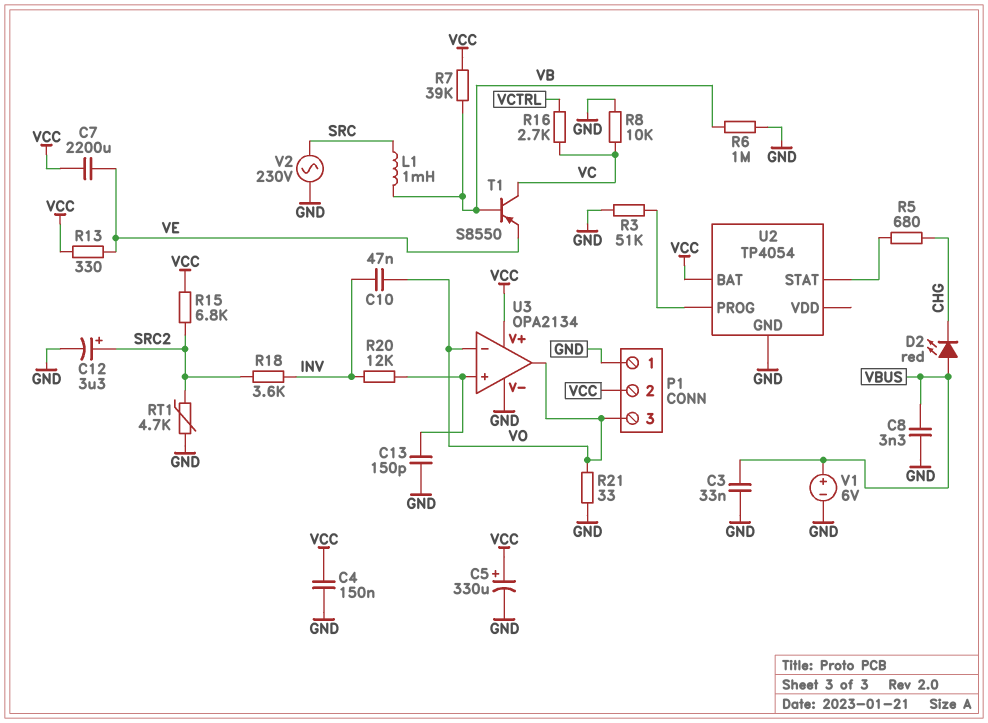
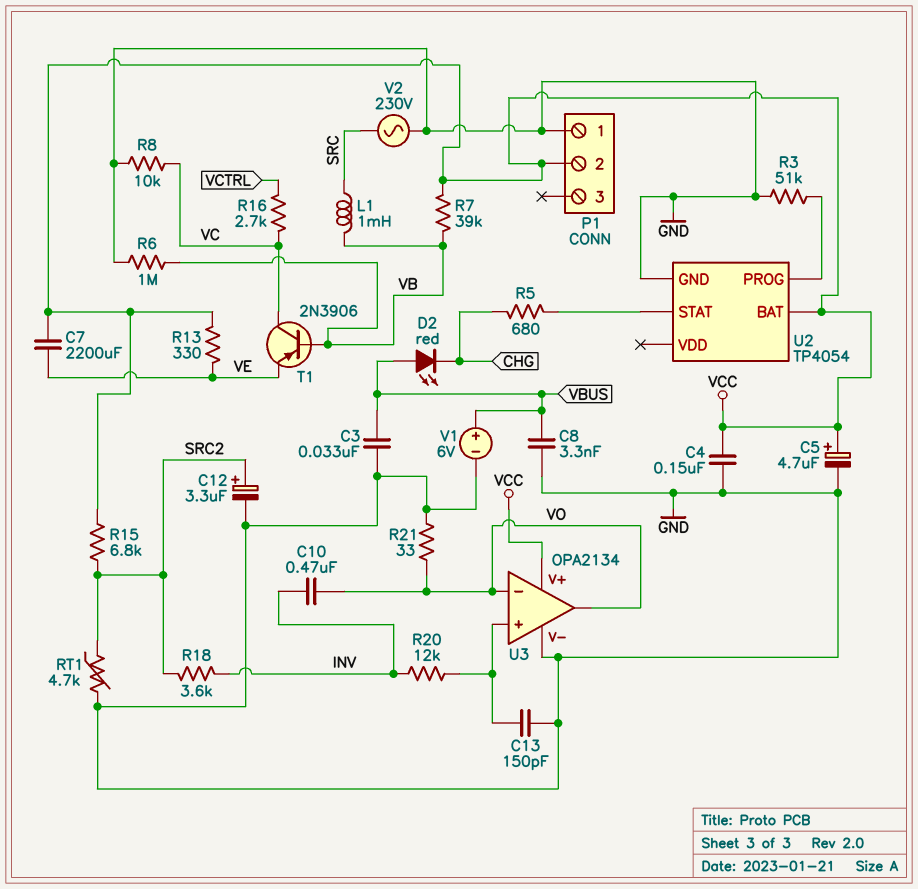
C5: 330uF (plus VCC, minus GND) -> 4.7uF (plus VCC, minus GND)
C10: 47nF (INV, VO) -> 470nF (INV, VO)
P1 pin 3: VO -> none
T1: PNP S8550 (B VB, C VC, E VE) -> PNP 2N3906 (B VB, C VC, E VE)

